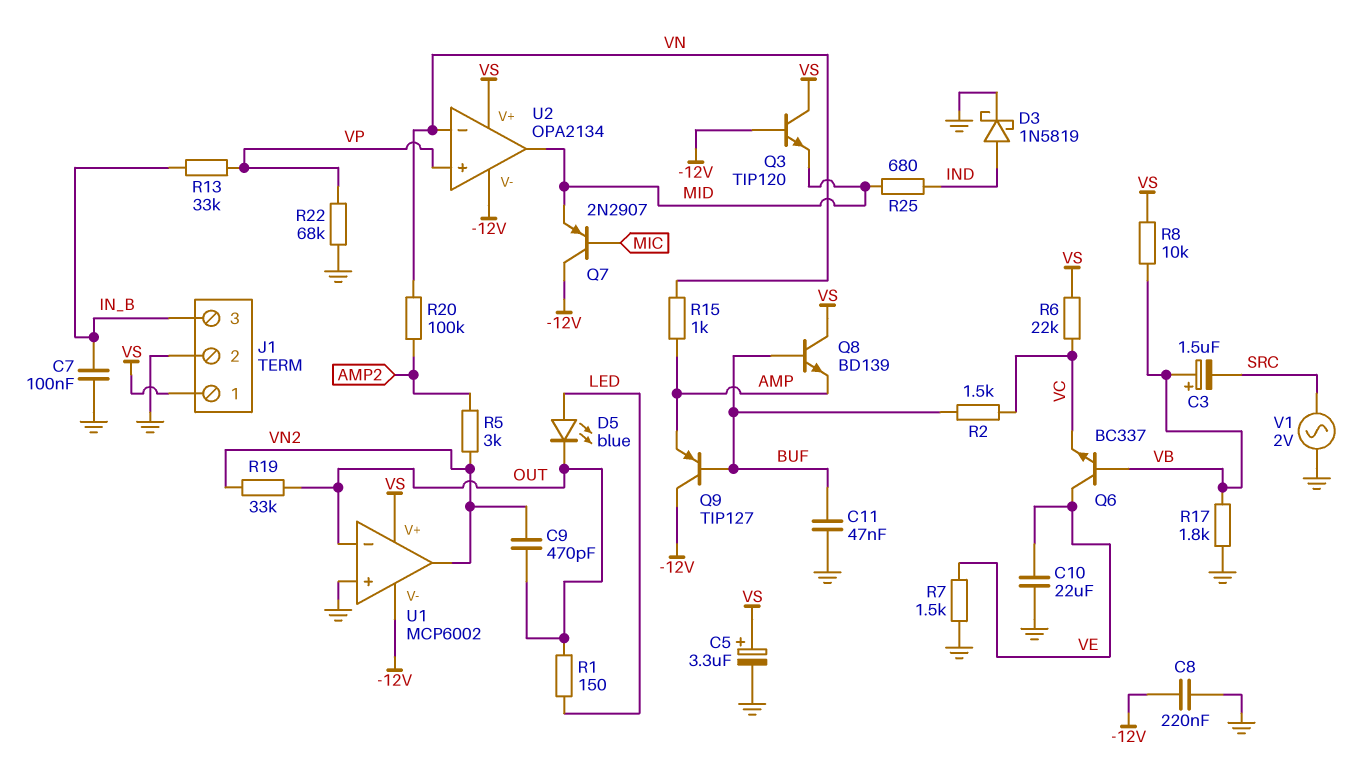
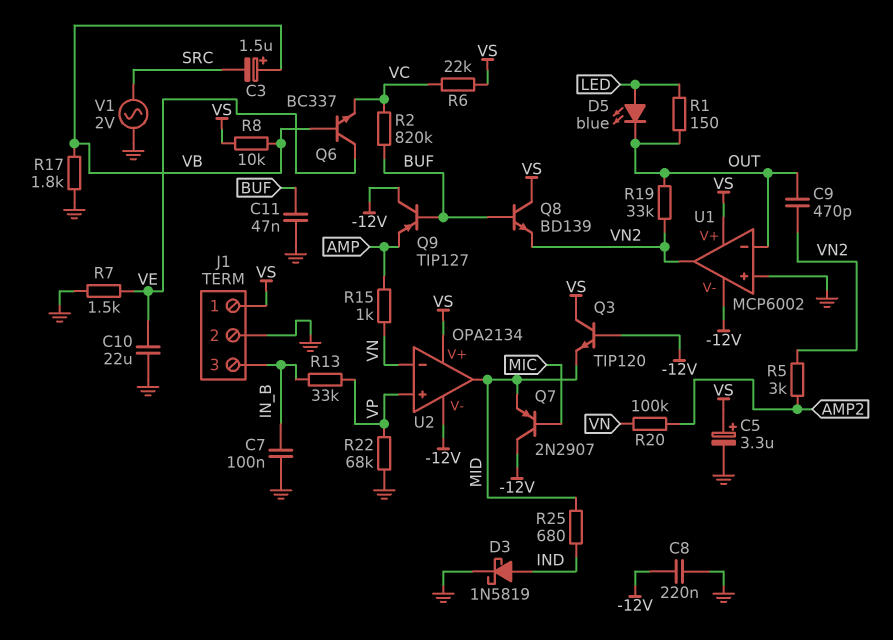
Q8: NPN BD139 (B BUF, C VS, E AMP) -> NPN BD139 (B BUF, C VS, E VN2)
R2: 1.5k (BUF, VC) -> 820k (BUF, VC)

